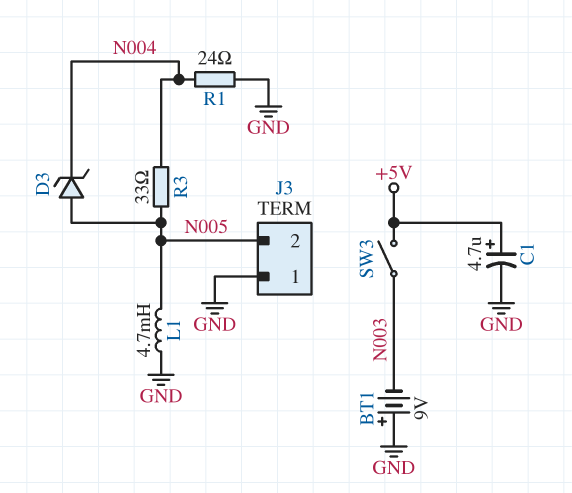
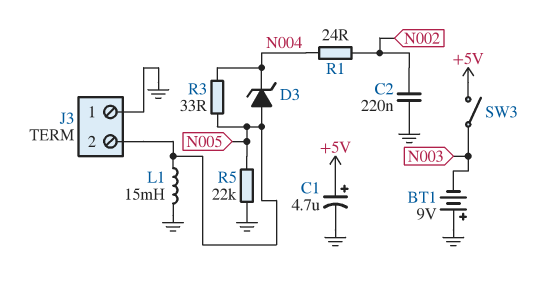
C2: none -> 220nF (GND, N002)
L1: 4.7mH (GND, N005) -> 15mH (GND, N005)
R1: 24 (GND, N004) -> 24 (N002, N004)
R5: none -> 22k (GND, N005)

